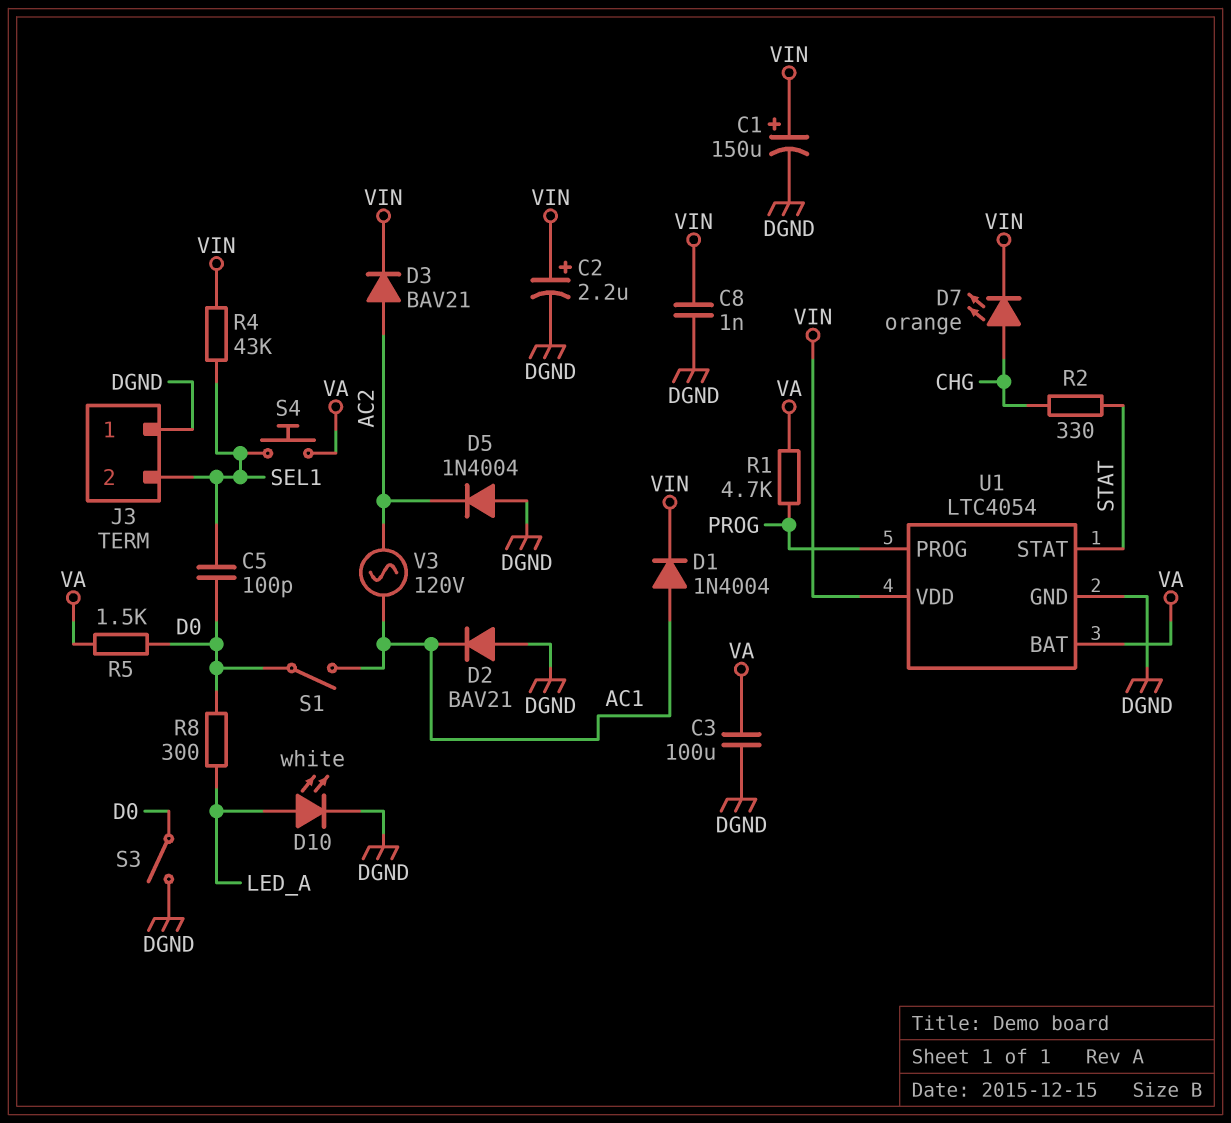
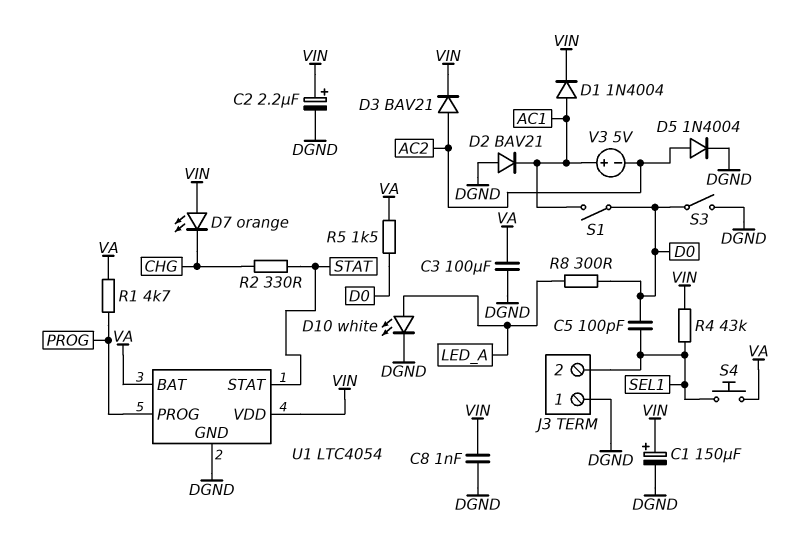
D5: diode 1N4004 (A DGND, K AC2) -> diode 1N4004 (A AC2, K DGND)
D7: LED orange (A CHG, K VIN) -> LED orange (A VIN, K CHG)
V3: AC 120V (AC1, AC2) -> 5V (plus AC1, minus AC2)

